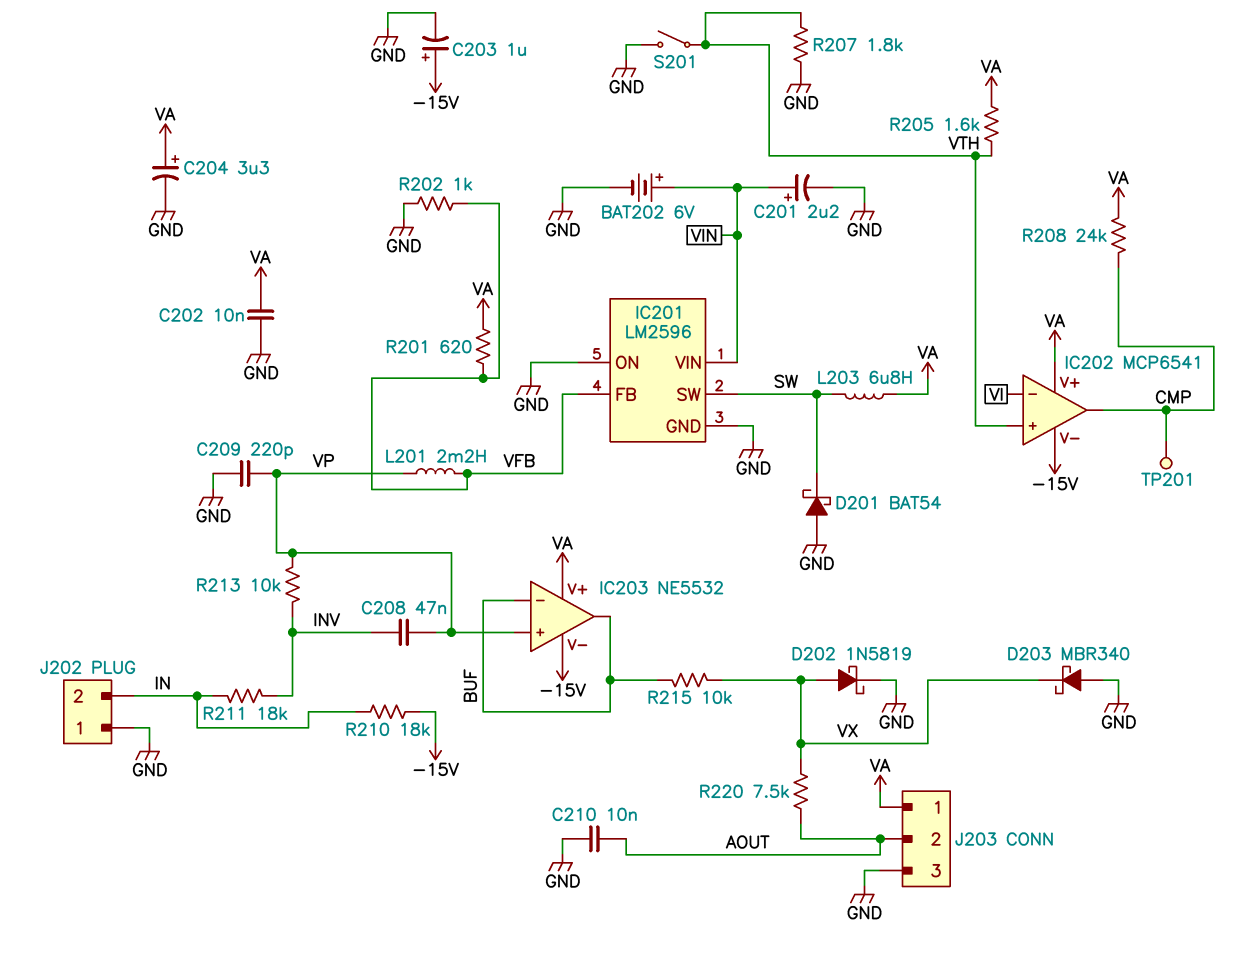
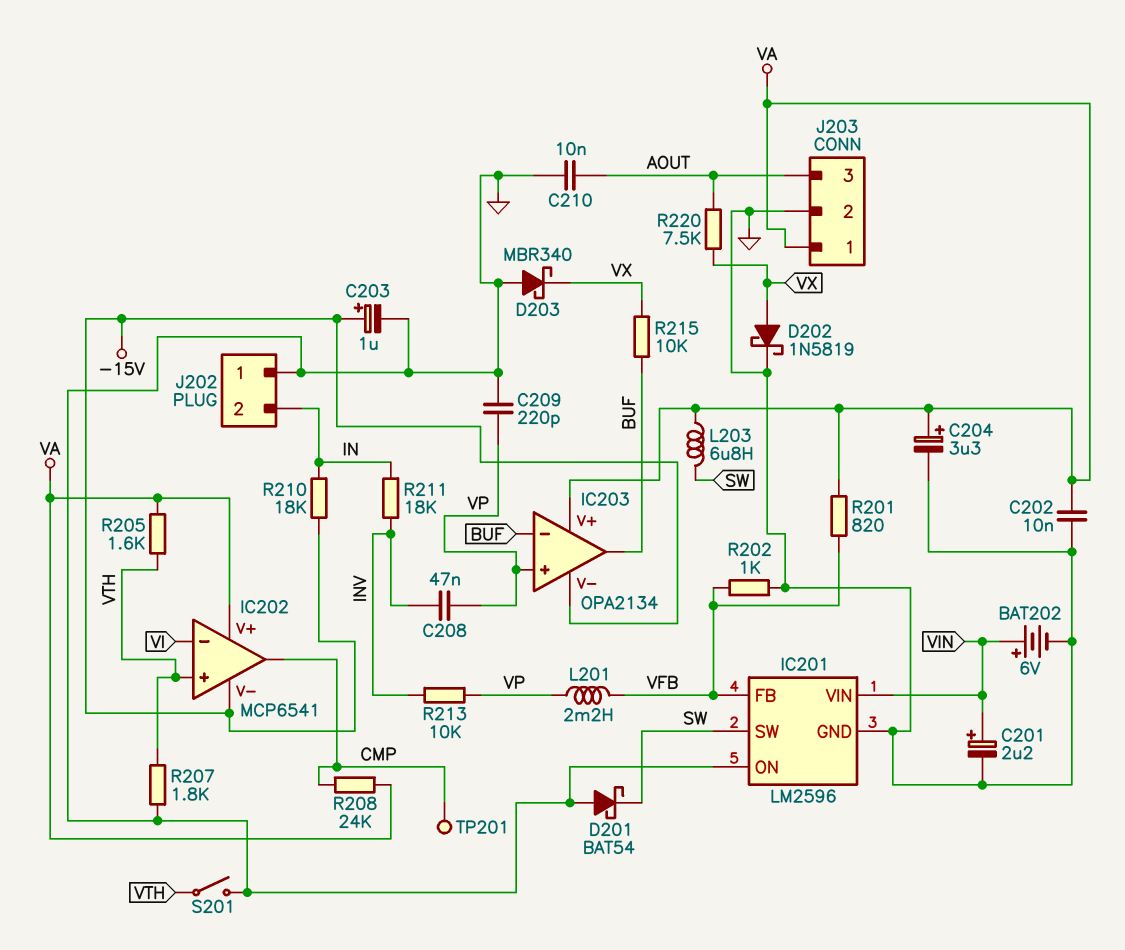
IC203: NE5532 -> OPA2134
J203 pin 2: AOUT -> GND
J203 pin 3: GND -> AOUT
R201: 620 (VA, VFB) -> 820 (VA, VFB)

